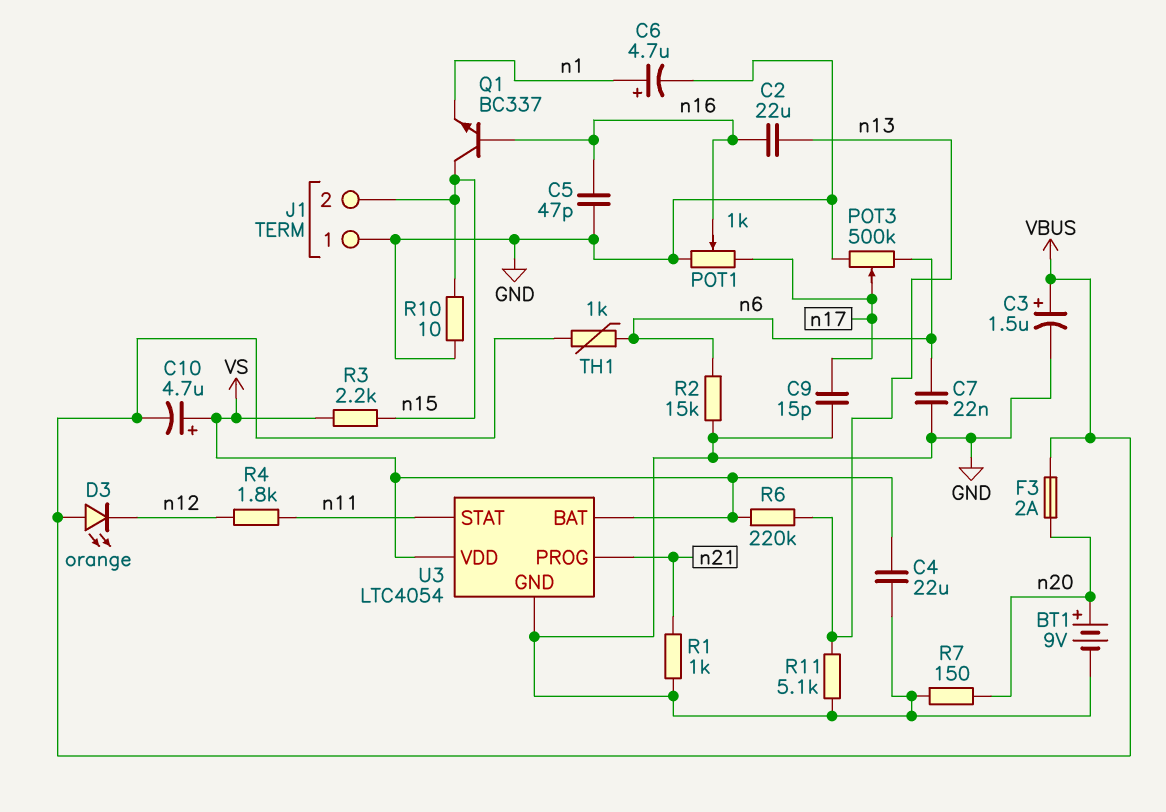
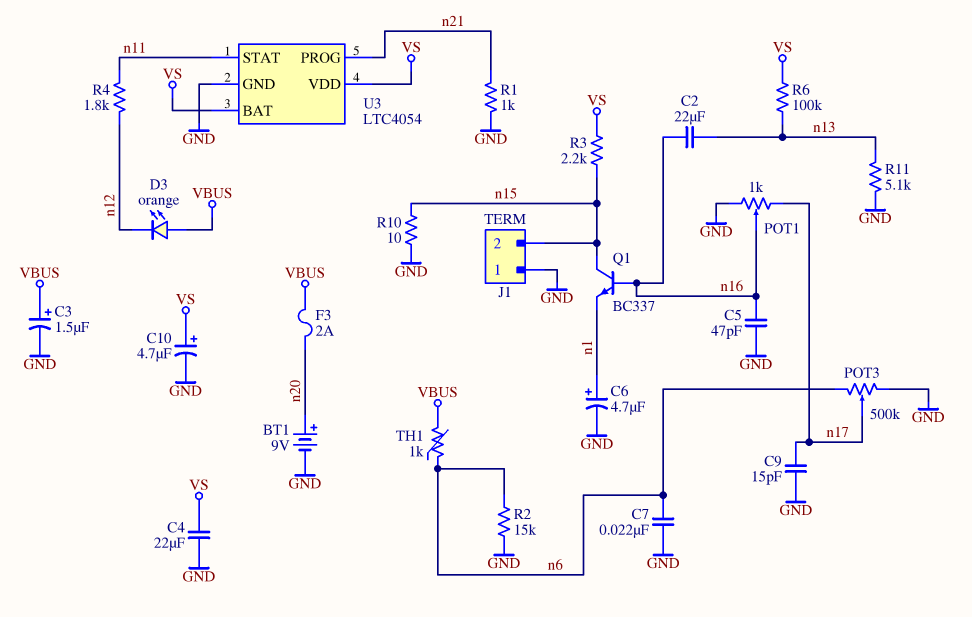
C10: 4.7uF (plus VS, minus VBUS) -> 4.7uF (plus VS, minus GND)
R6: 220k (VS, n13) -> 100k (VS, n13)
R7: 150 (GND, n20) -> none

